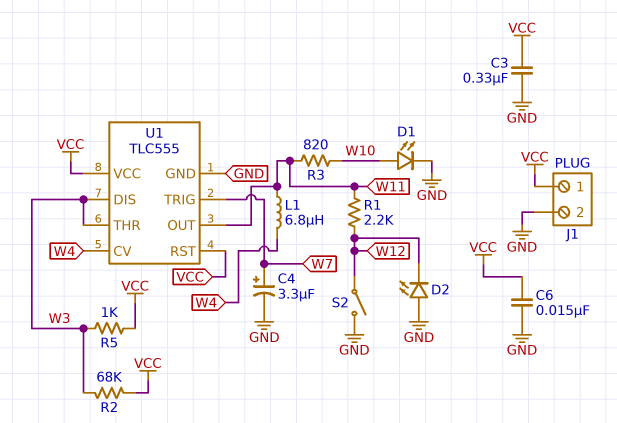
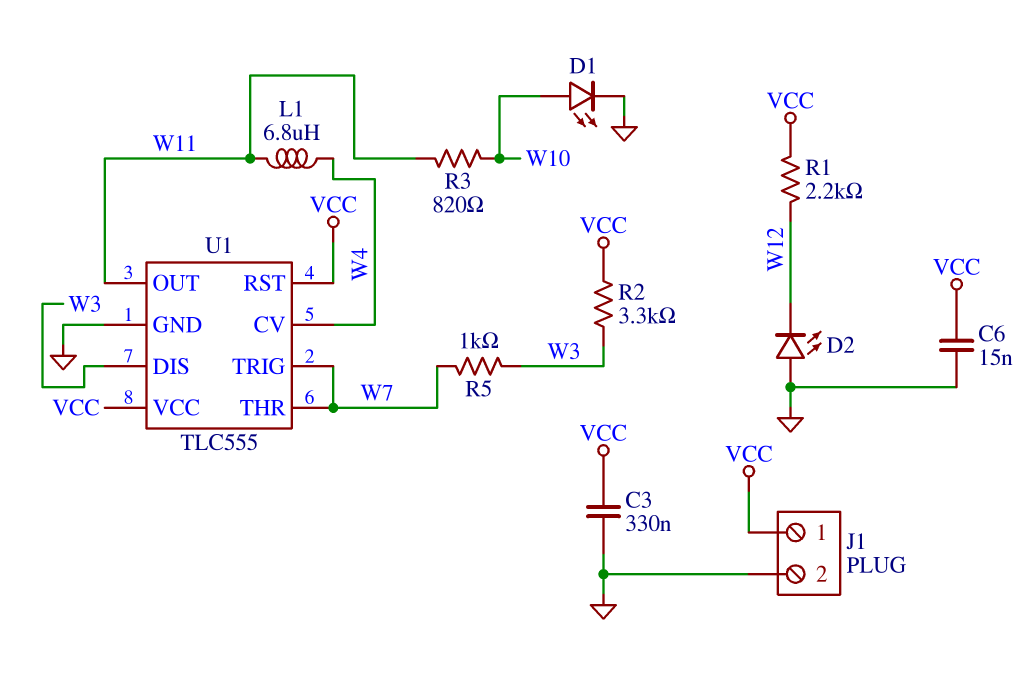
C4: 3.3uF (plus W7, minus GND) -> none
R1: 2.2k (W11, W12) -> 2.2k (VCC, W12)
R2: 68k (VCC, W3) -> 3.3k (VCC, W3)
R5: 1k (VCC, W3) -> 1k (W3, W7)
S2: switch (GND, W12) -> none
U1 pin THR: W3 -> W7

